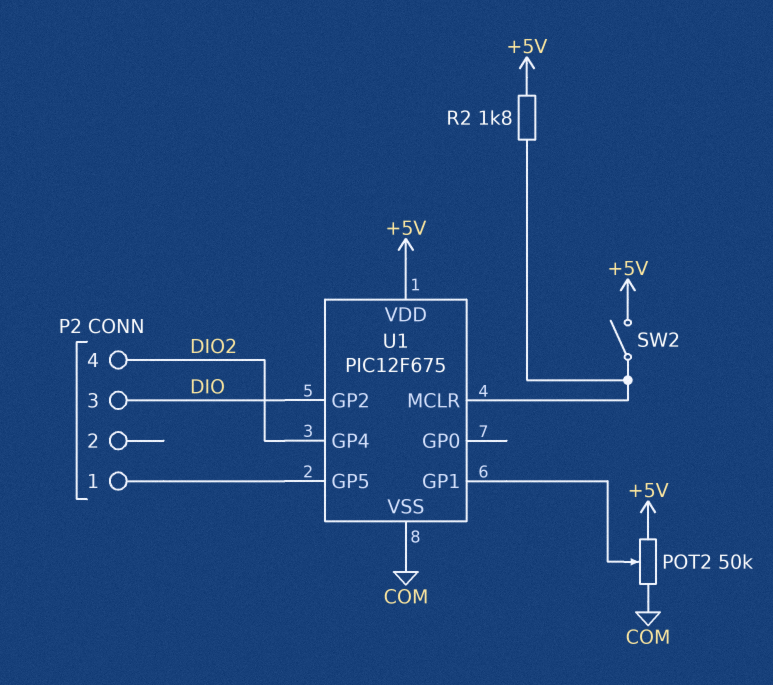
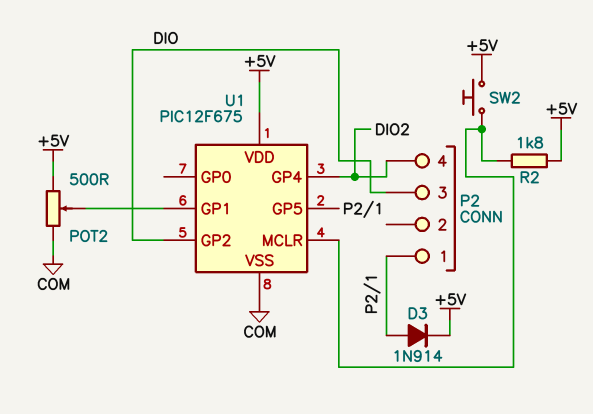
D3: none -> diode 1N914 (A P2/1, K +5V)
POT2: 50k (+5V, COM, wiper U1/GP1) -> 500 (+5V, COM, wiper U1/GP1)
SW2: switch (+5V, U1/MCLR) -> button (+5V, U1/MCLR)

